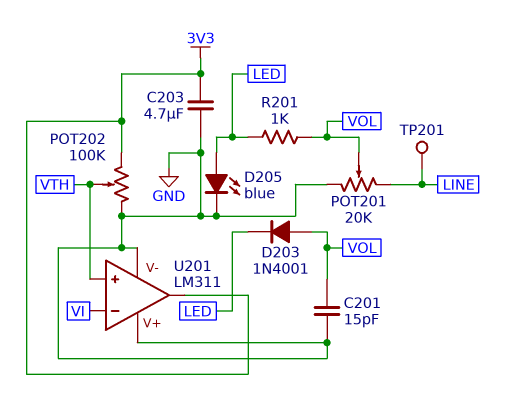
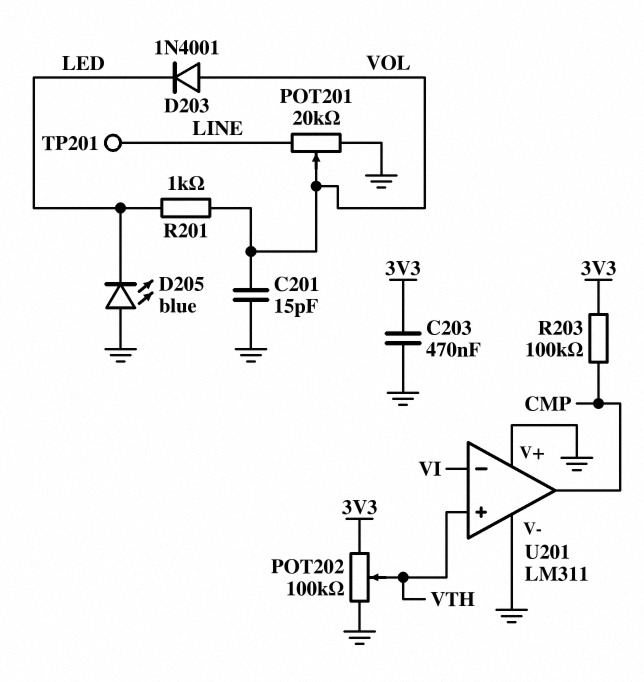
C203: 4.7uF (3V3, GND) -> 470nF (3V3, GND)
D205: LED blue (A LED, K GND) -> LED blue (A GND, K LED)
R203: none -> 100k (3V3, CMP)
U201 pin out: 3V3 -> CMP

